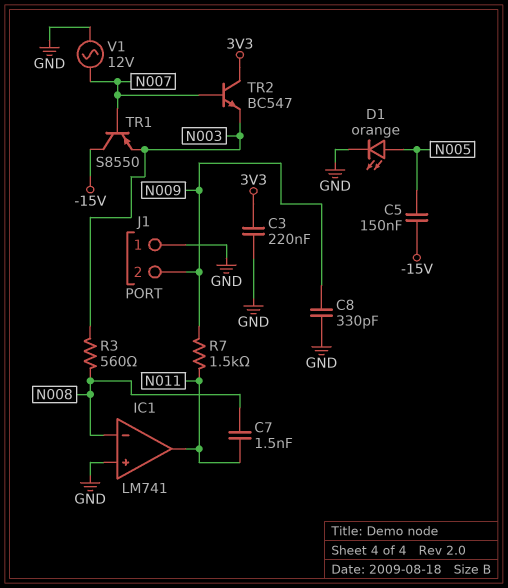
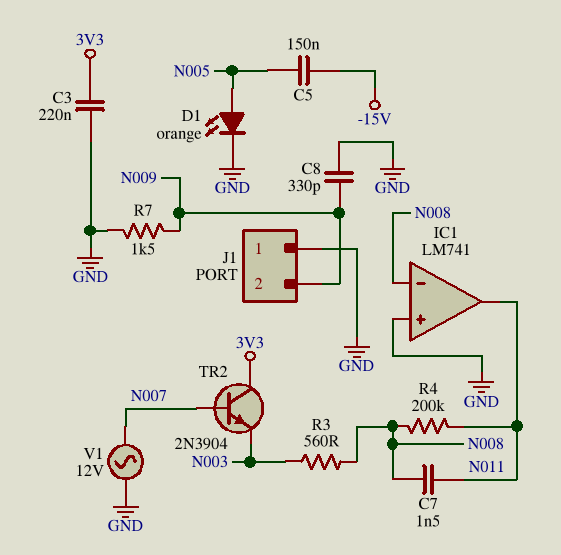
R4: none -> 200k (N008, N011)
R7: 1.5k (N009, N011) -> 1.5k (GND, N009)
TR1: PNP S8550 (B N007, C -15V, E N003) -> none
TR2: NPN BC547 (B N007, C 3V3, E N003) -> NPN 2N3904 (B N007, C 3V3, E N003)

